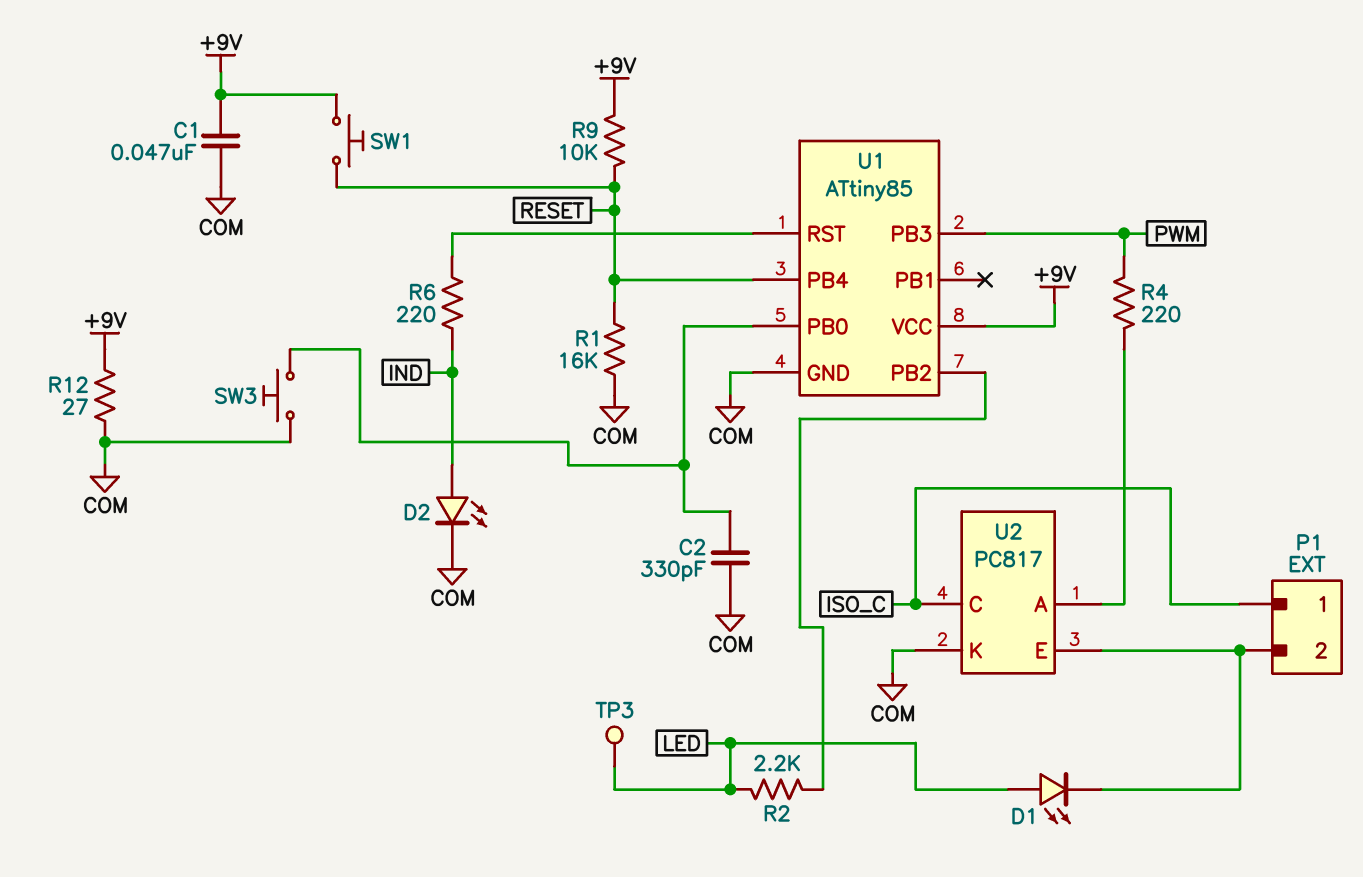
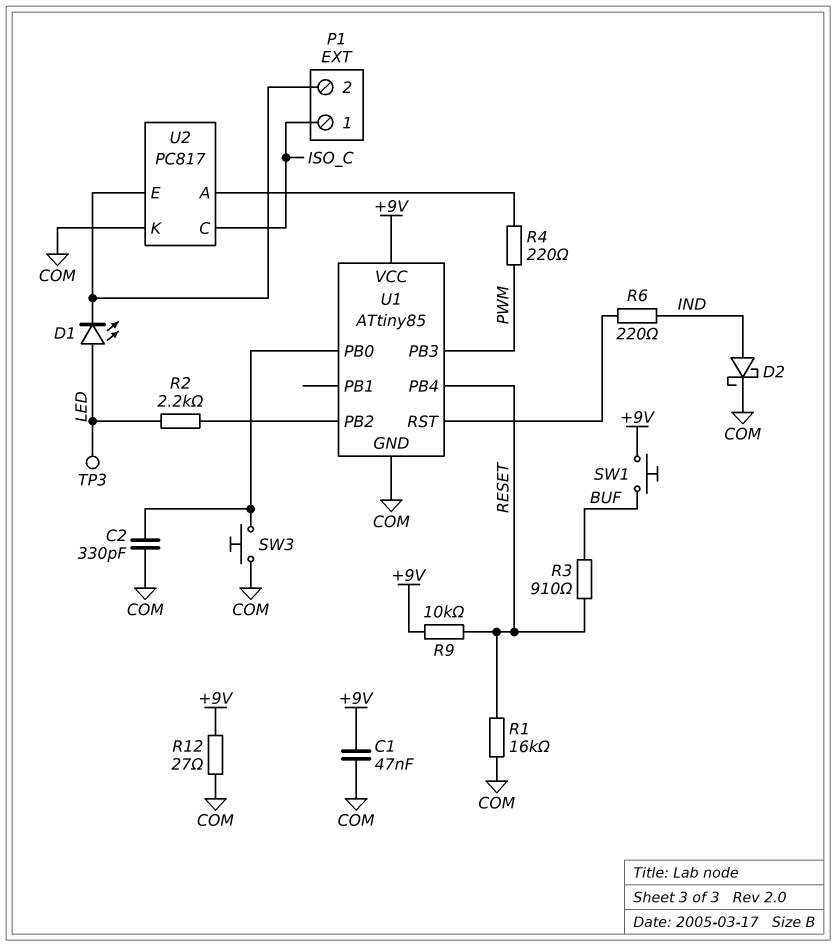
D2: LED (A IND, K COM) -> schottky (A IND, K COM)
R3: none -> 910 (BUF, RESET)
SW1: button (+9V, RESET) -> button (+9V, BUF)

